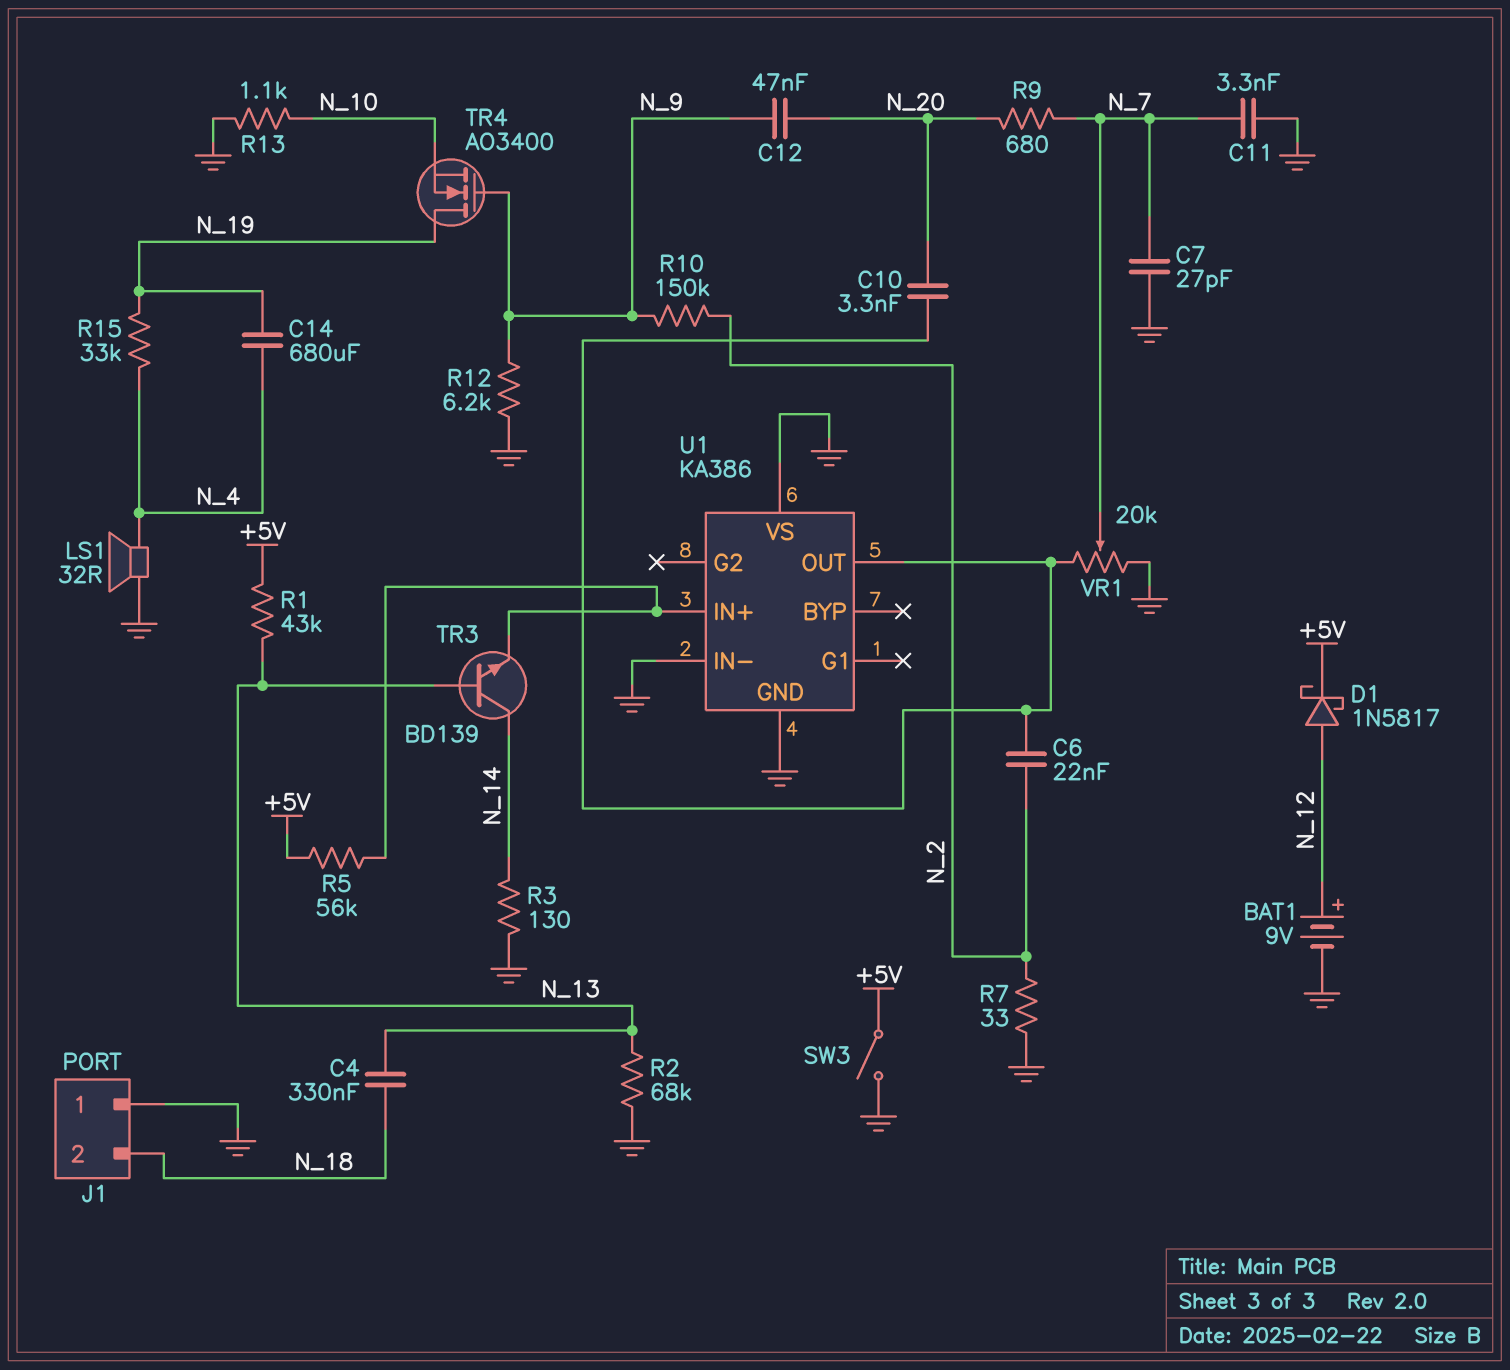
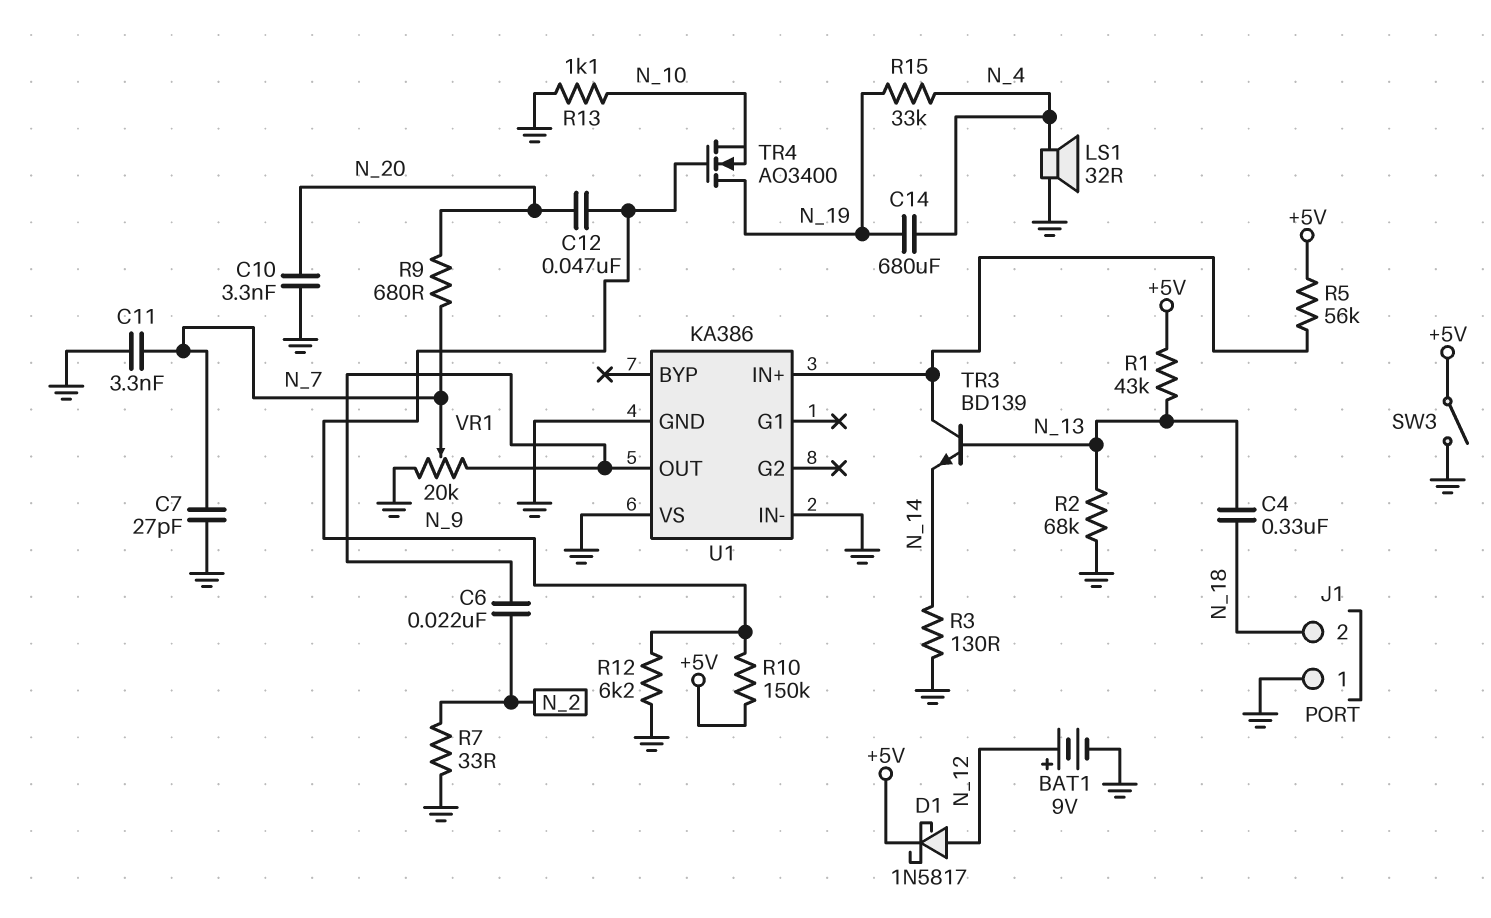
C10: 3.3nF (N_20, U1/OUT) -> 3.3nF (GND, N_20)
R10: 150k (N_2, N_9) -> 150k (+5V, N_9)
TR3: NPN BD139 (B N_13, C N_14, E U1/IN+) -> NPN BD139 (B N_13, C U1/IN+, E N_14)

